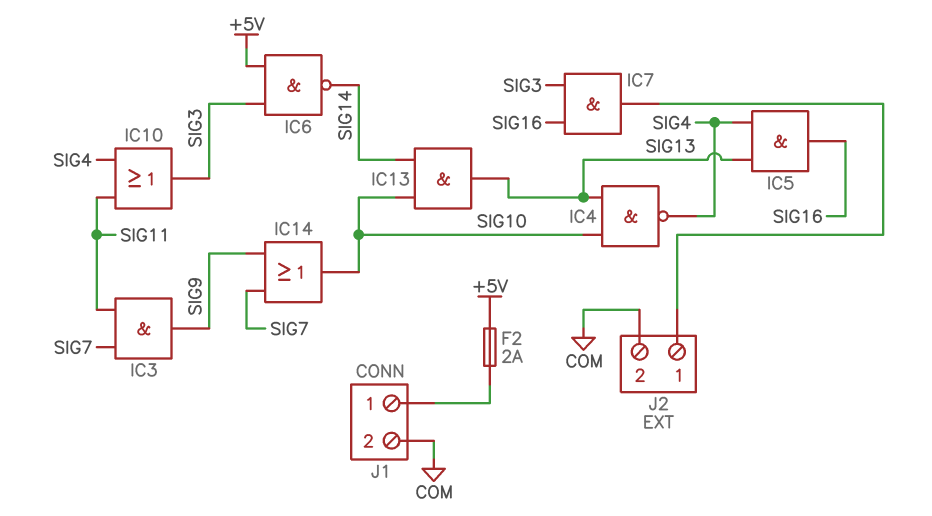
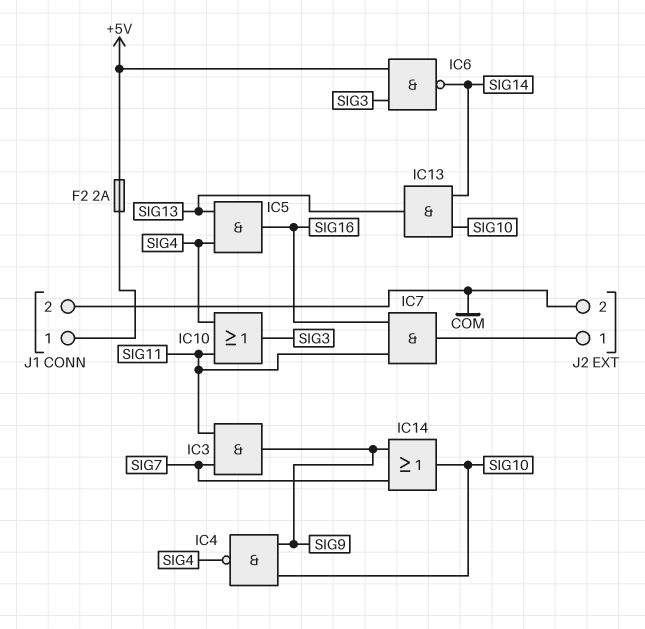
IC4: NAND (in SIG10, in SIG13, out SIG4) -> NAND (in SIG9, in SIG10, out SIG4)
IC7: AND (in SIG3, in SIG16, out J2/1) -> AND (in SIG11, in SIG16, out J2/1)

